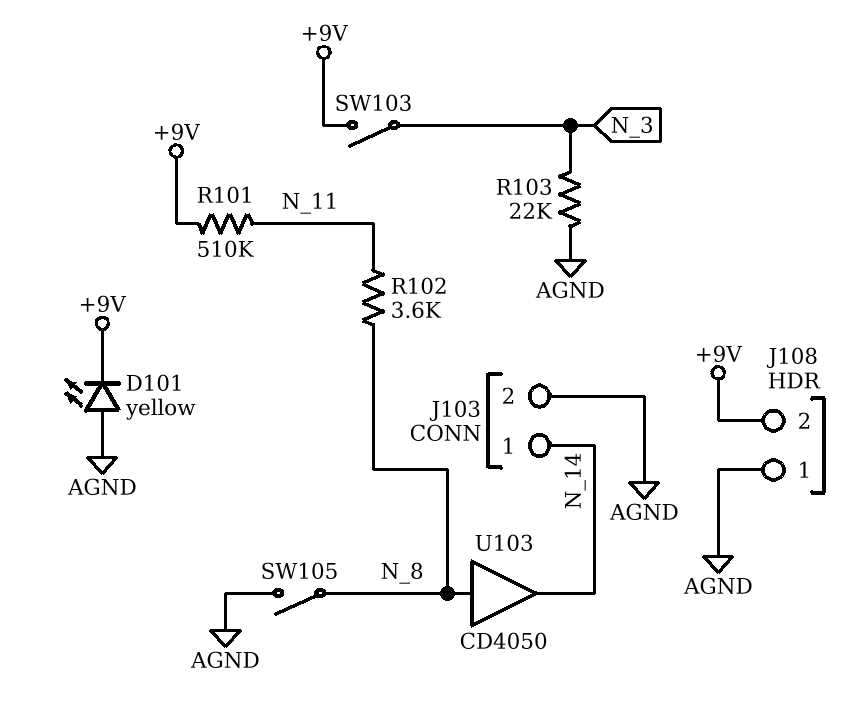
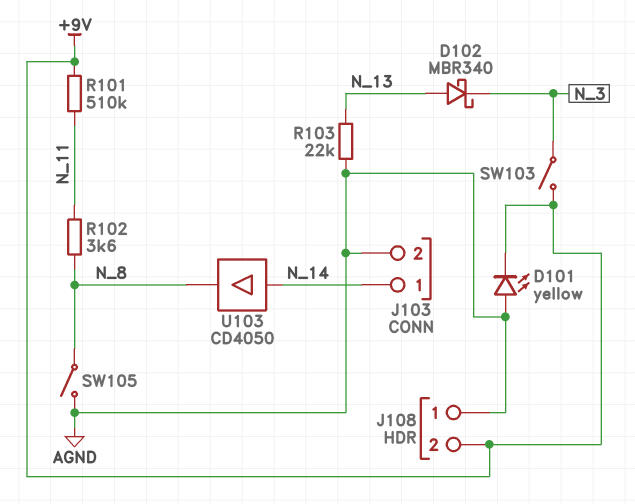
D102: none -> schottky MBR340 (A N_13, K N_3)
R103: 22k (AGND, N_3) -> 22k (AGND, N_13)
U103: buffer CD4050 (in N_8, out N_14) -> buffer CD4050 (in N_14, out N_8)

